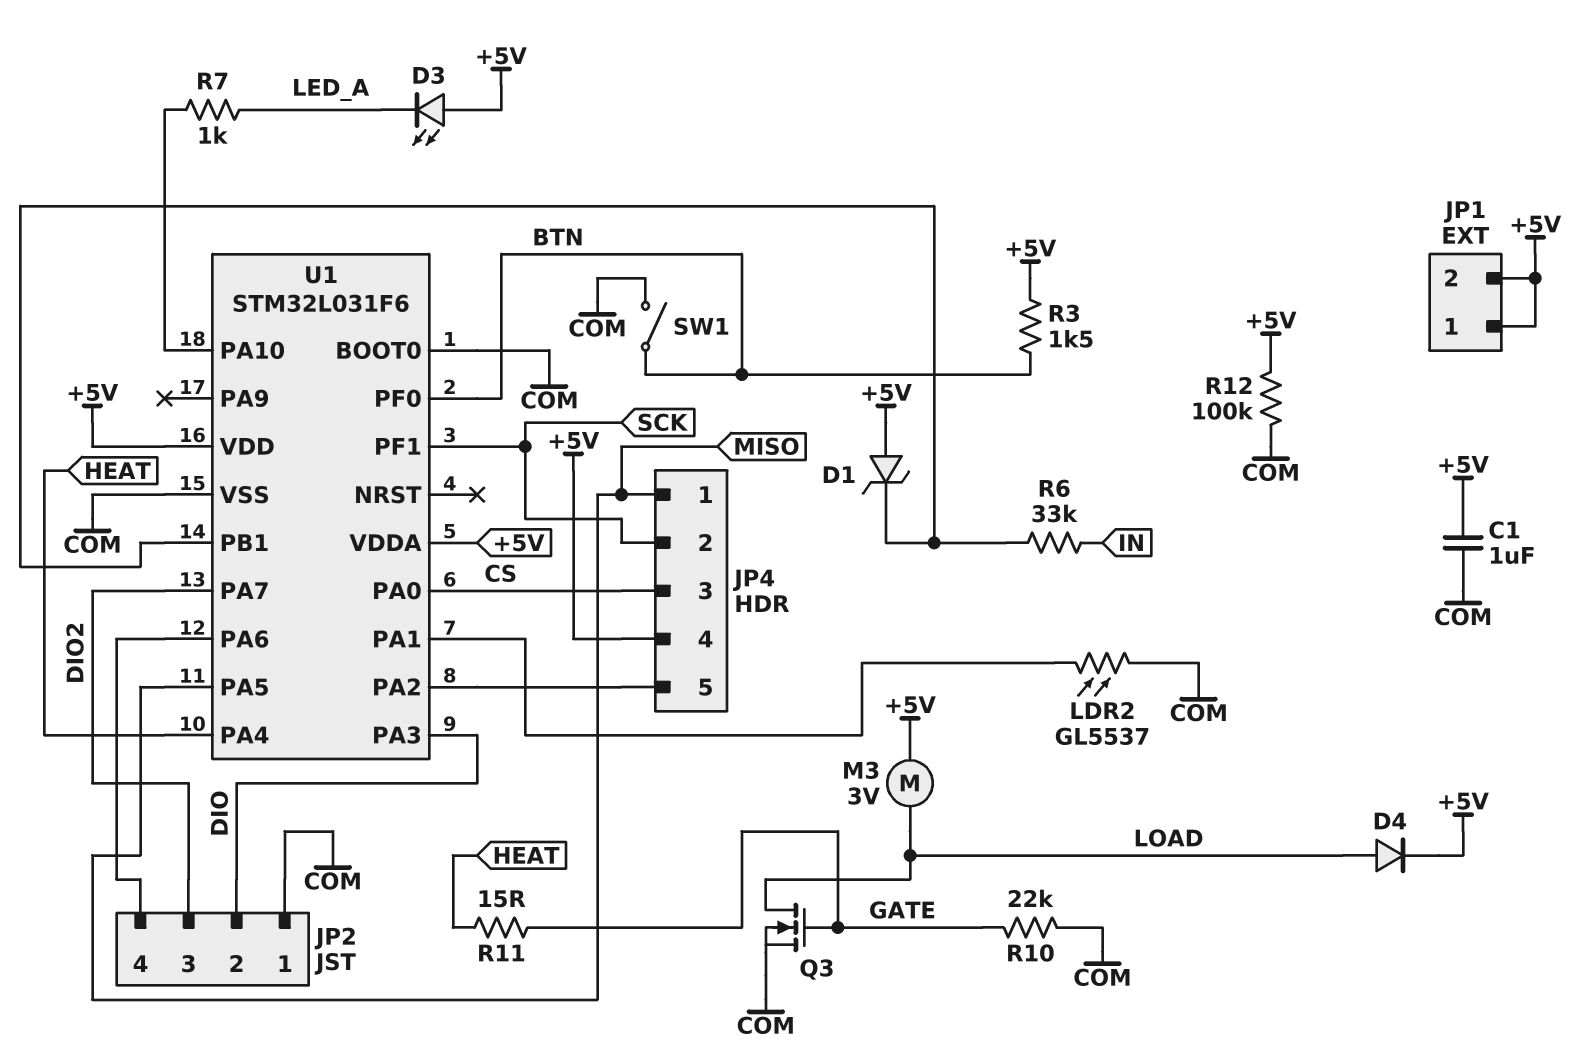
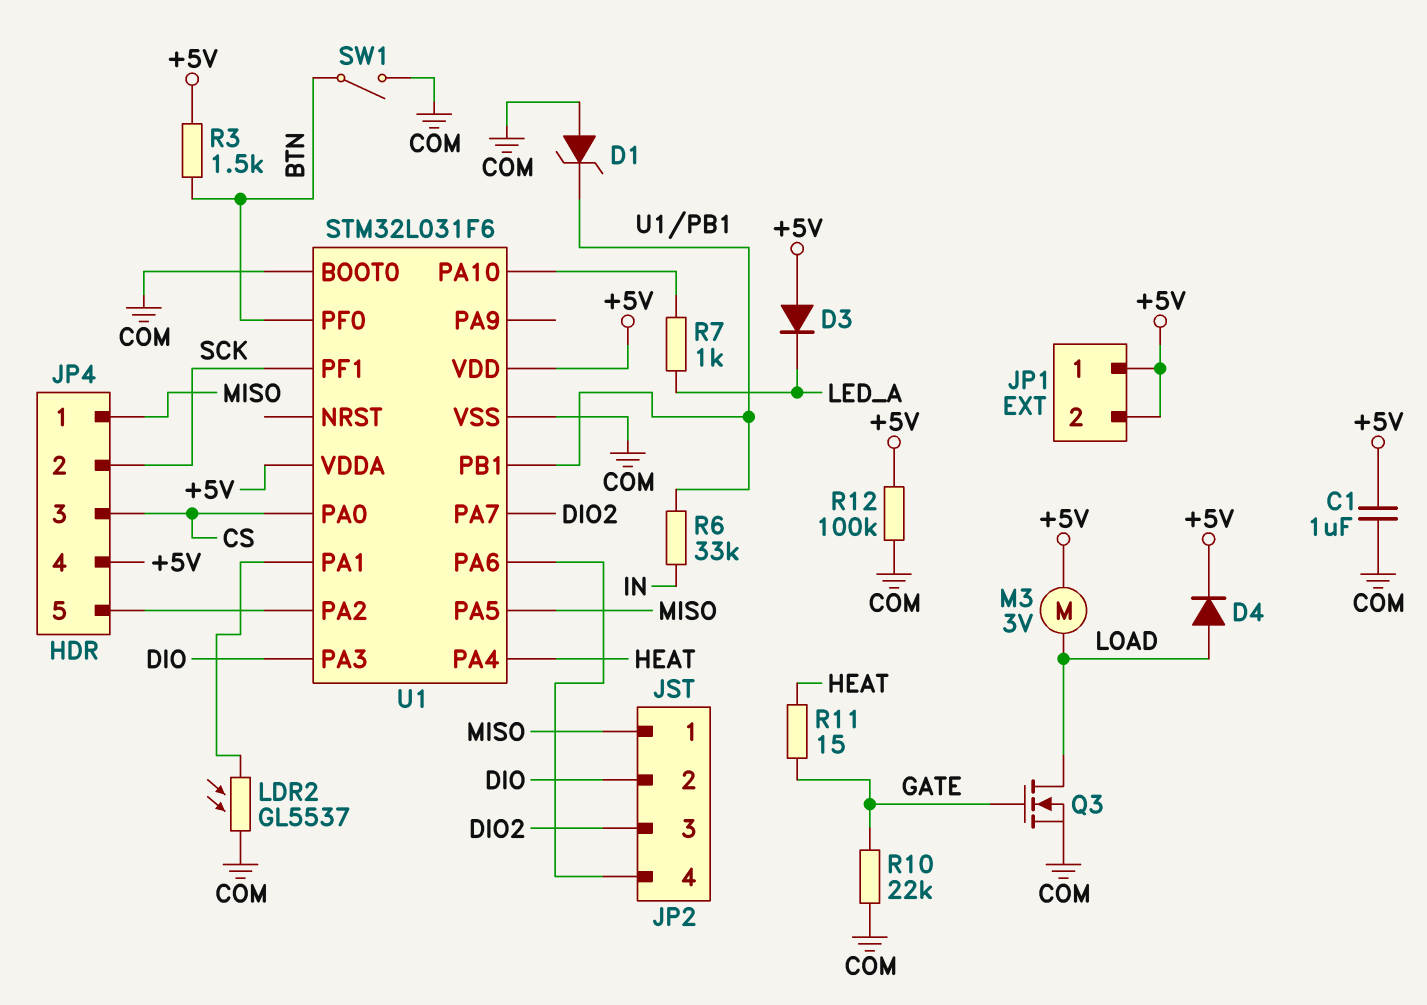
D1: zener (A +5V, K U1/PB1) -> zener (A COM, K U1/PB1)
D3: LED (A +5V, K LED_A) -> diode (A +5V, K LED_A)
JP2 pin 1: COM -> MISO

